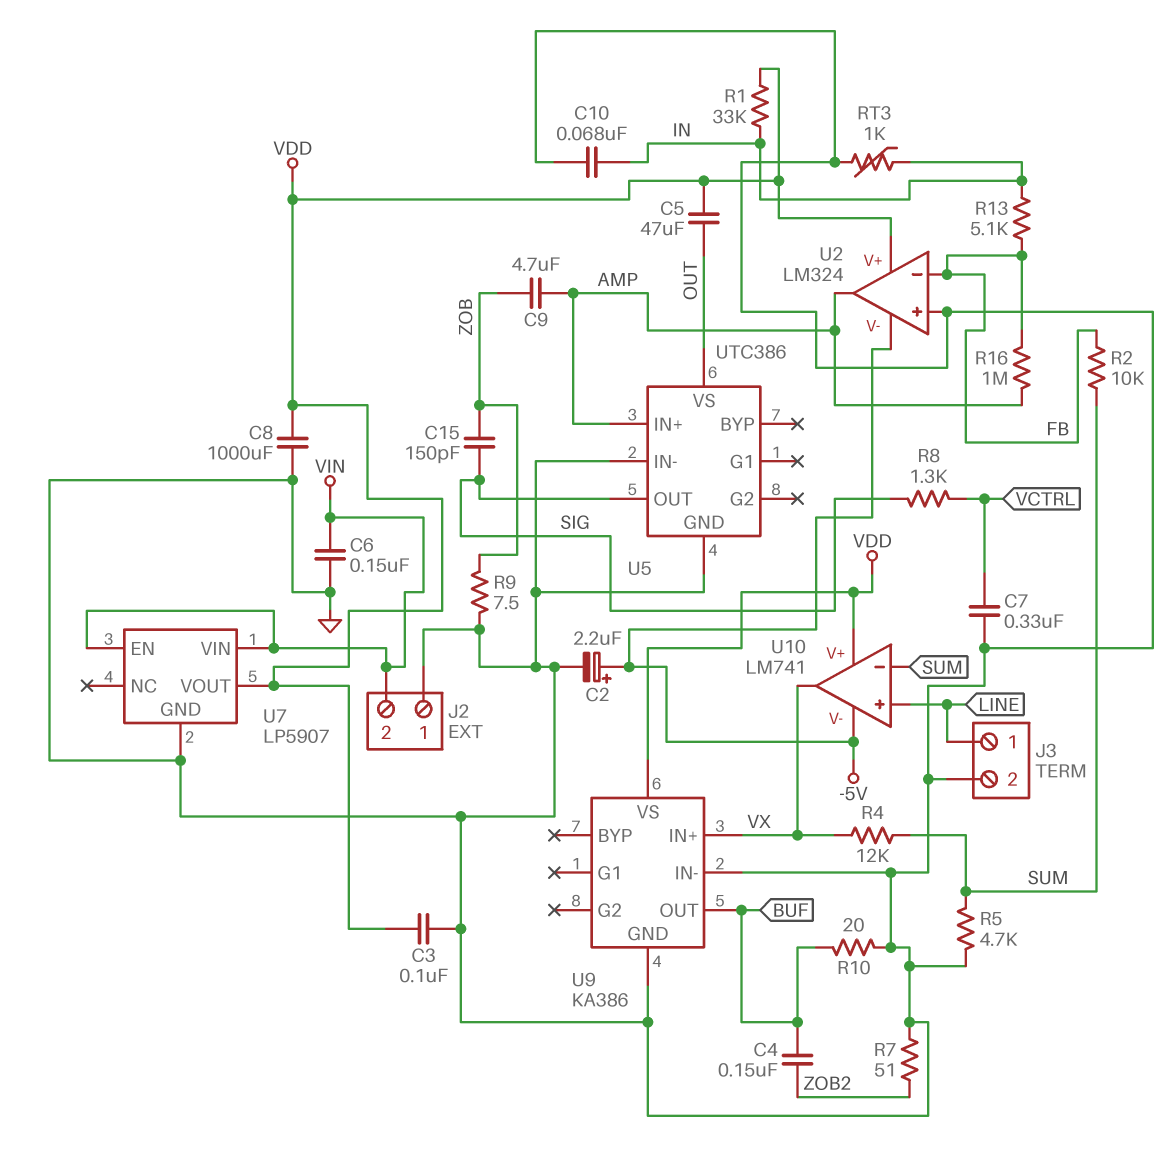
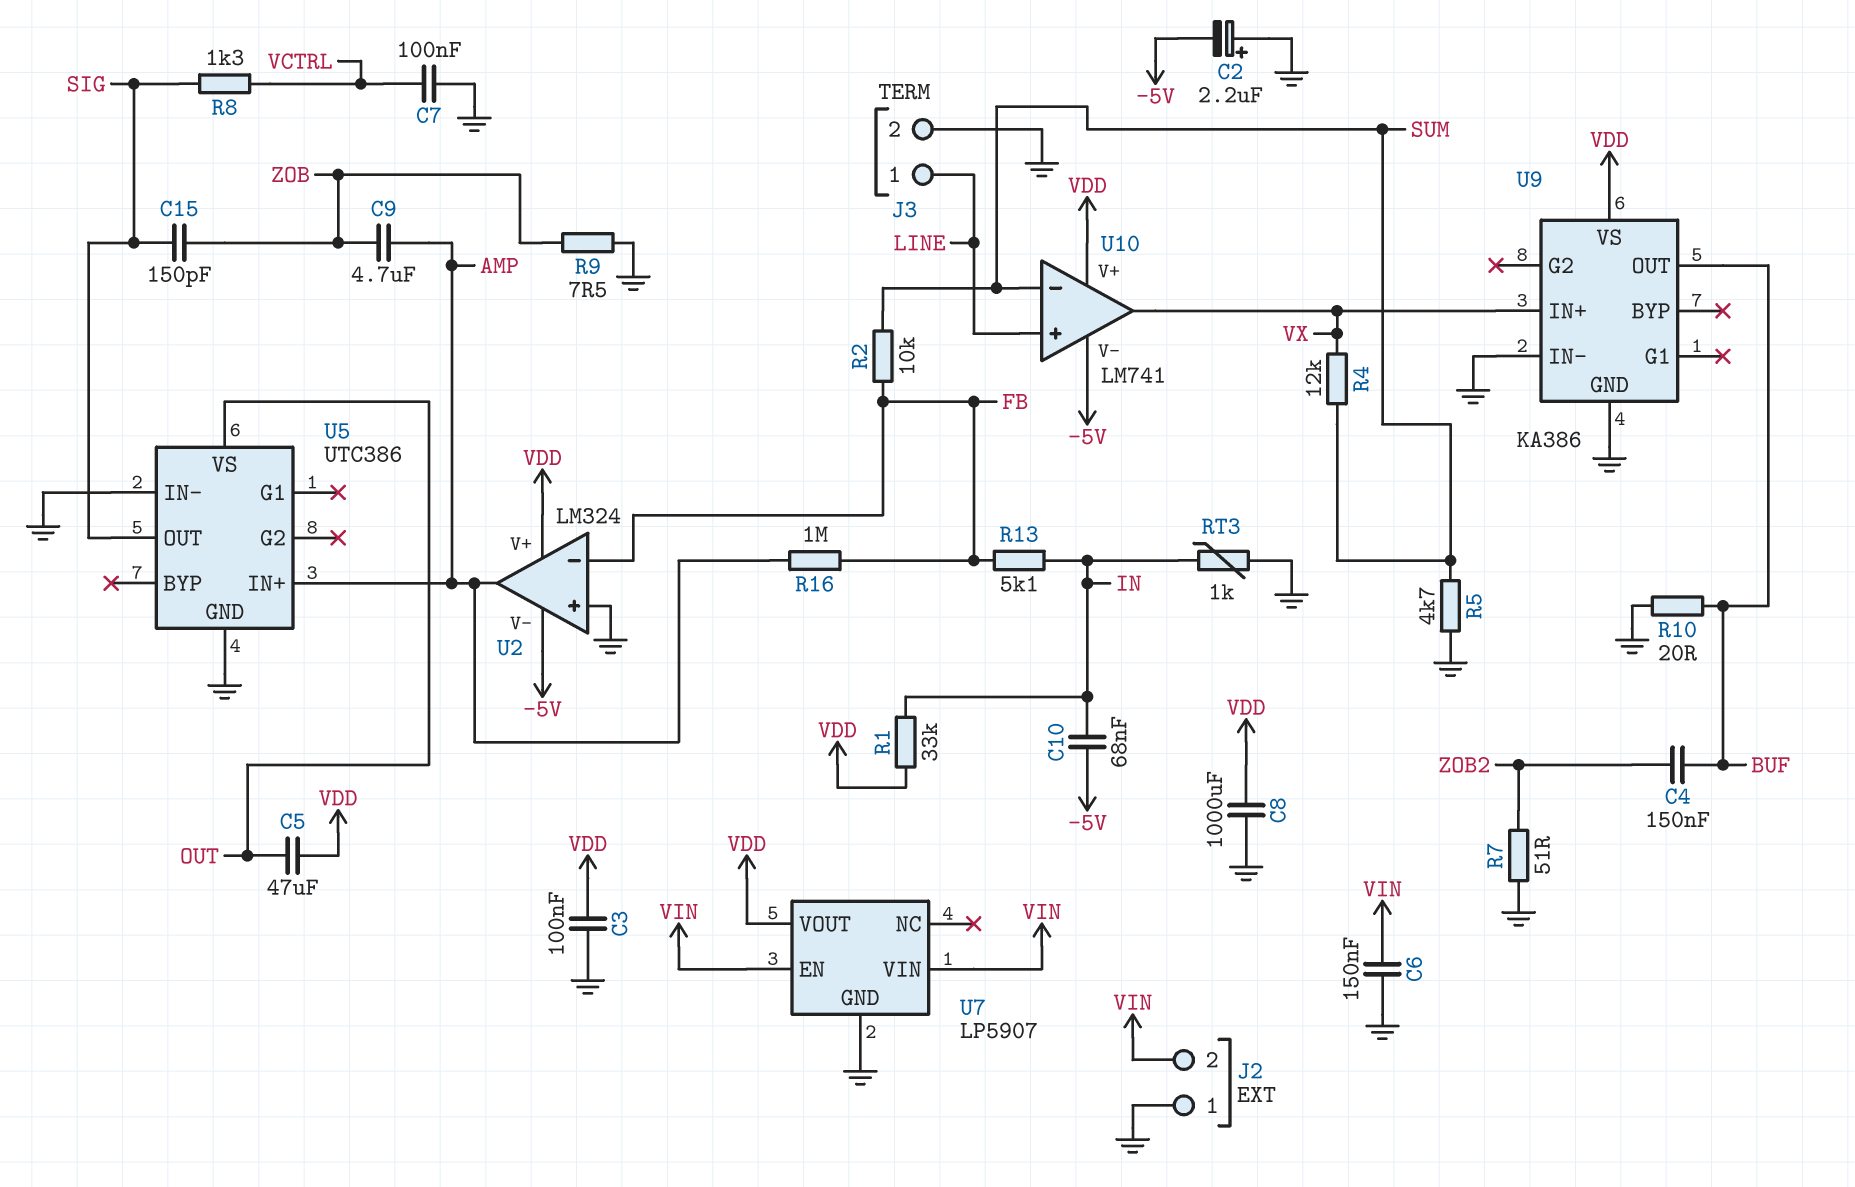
C2: 2.2uF (plus -5V, minus GND) -> 2.2uF (plus GND, minus -5V)
C7: 330nF (GND, VCTRL) -> 100nF (GND, VCTRL)
C10: 68nF (GND, IN) -> 68nF (-5V, IN)

